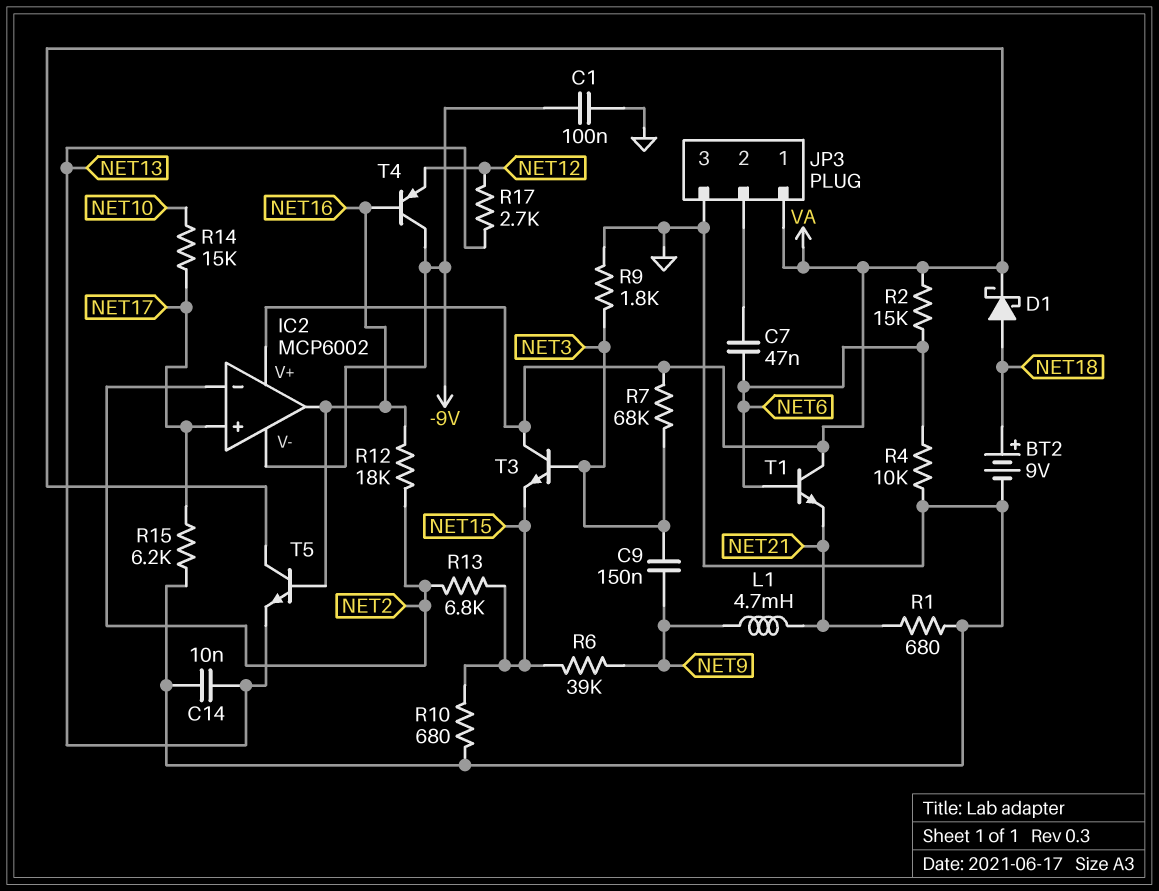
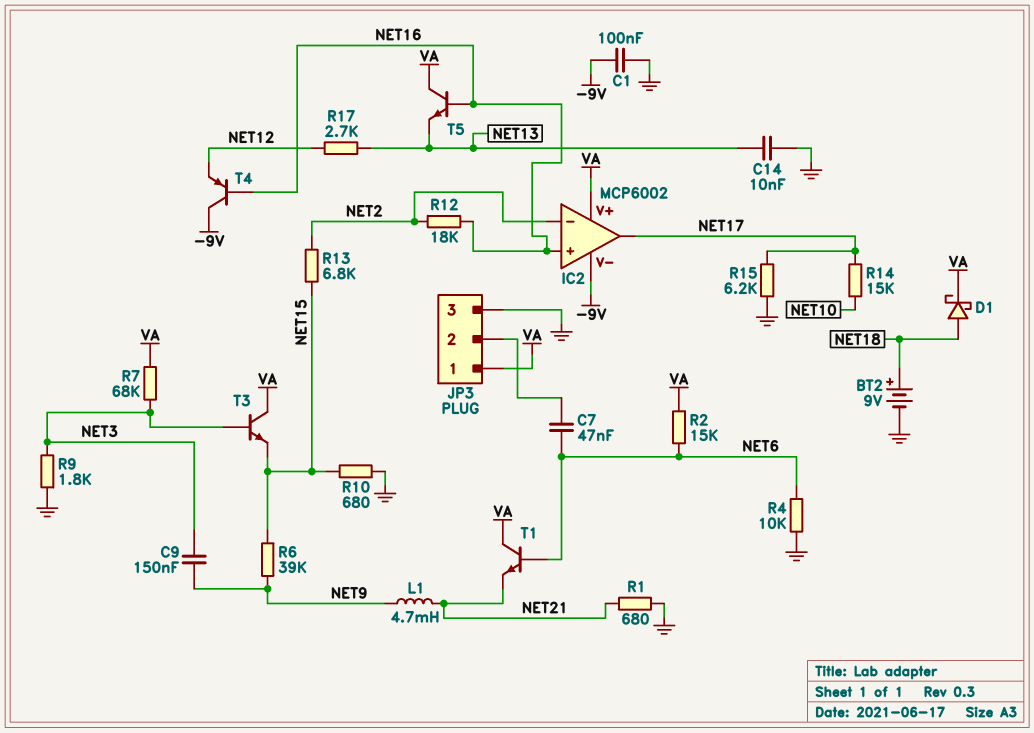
IC2 pin in+: NET17 -> NET16
IC2 pin out: NET16 -> NET17

